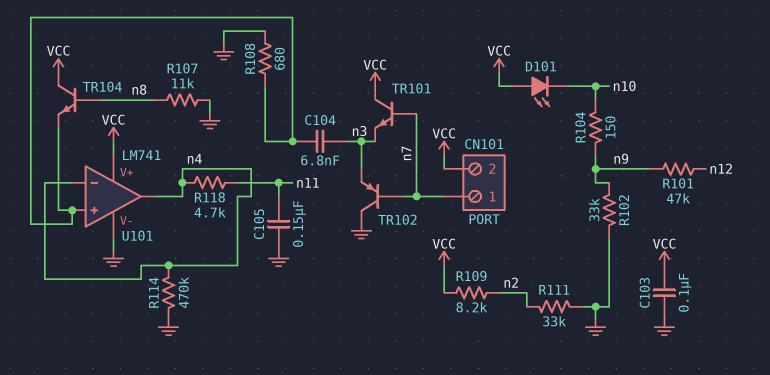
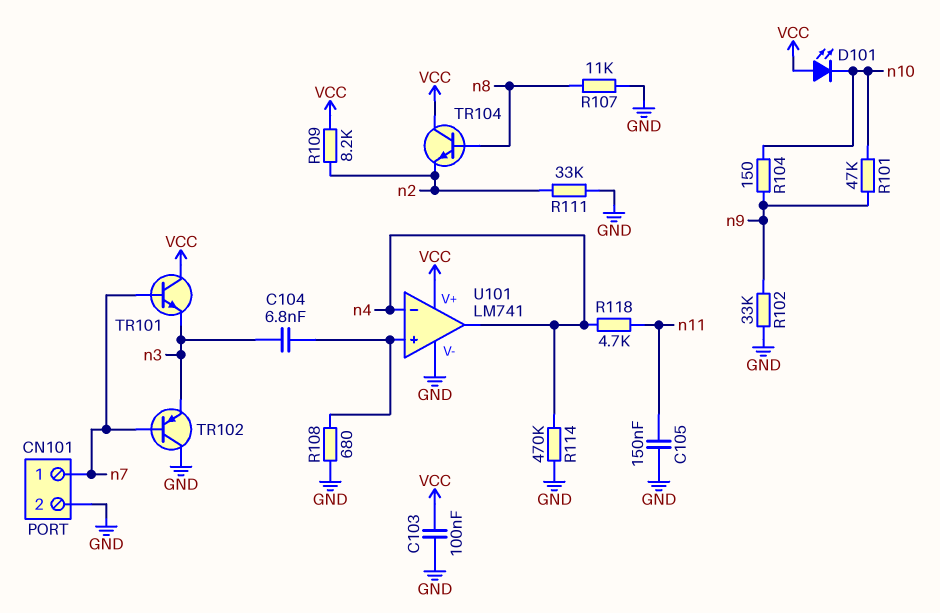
CN101 pin 2: VCC -> GND
R101: 47k (n9, n12) -> 47k (n9, n10)
TR104: NPN (B n8, C VCC, E U101/in+) -> NPN (B n8, C VCC, E n2)

